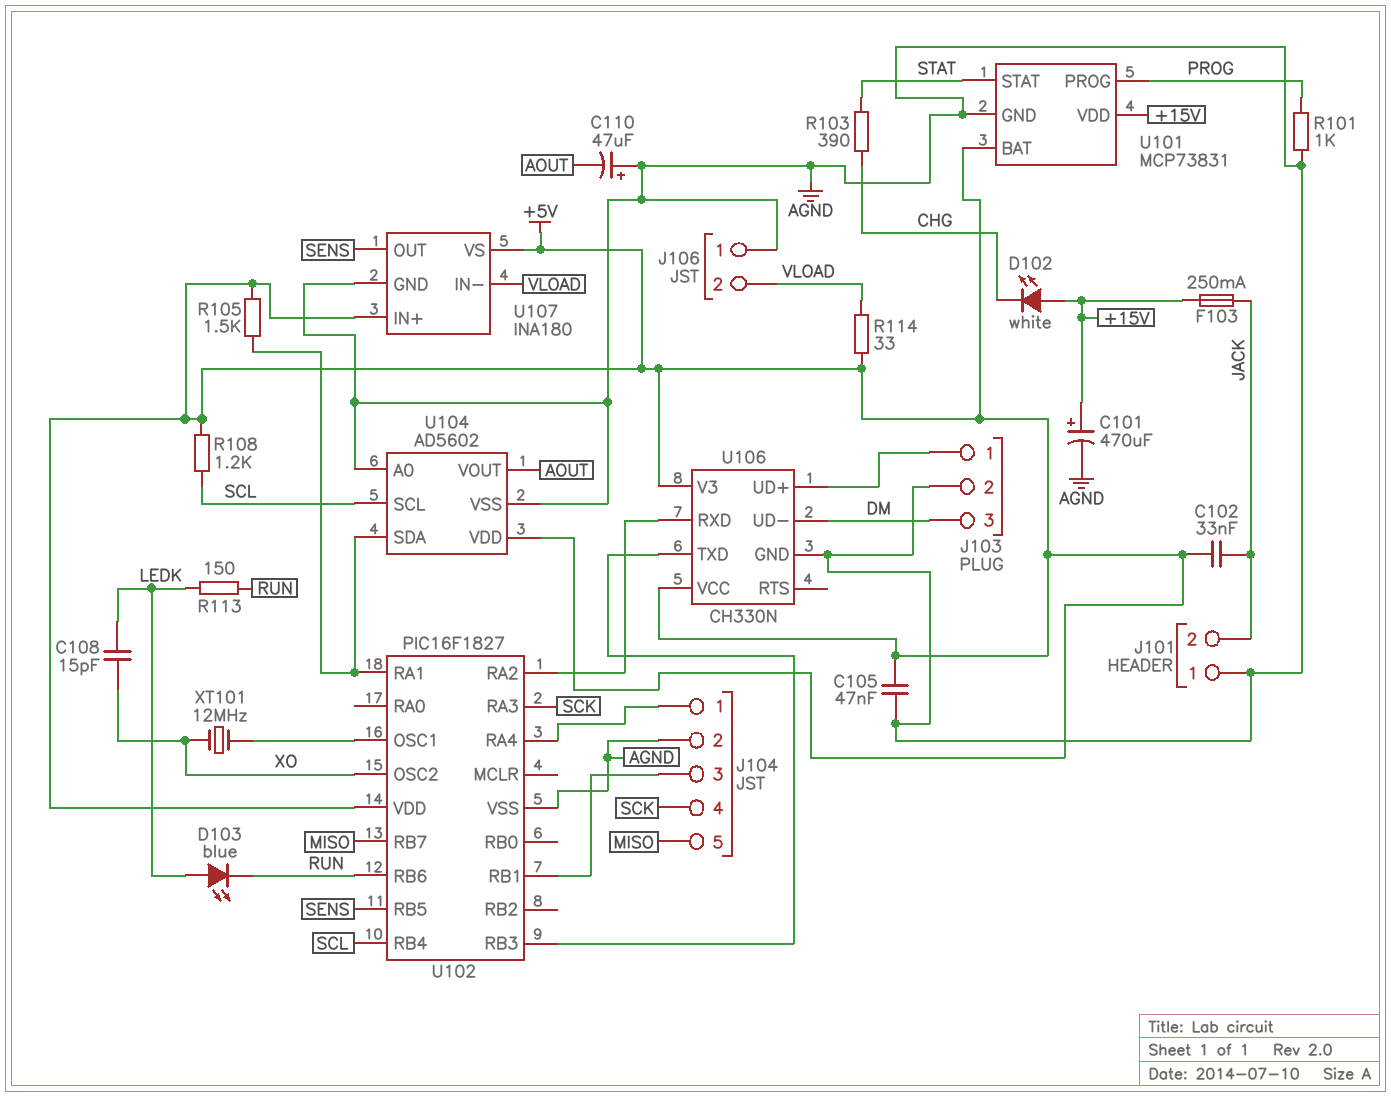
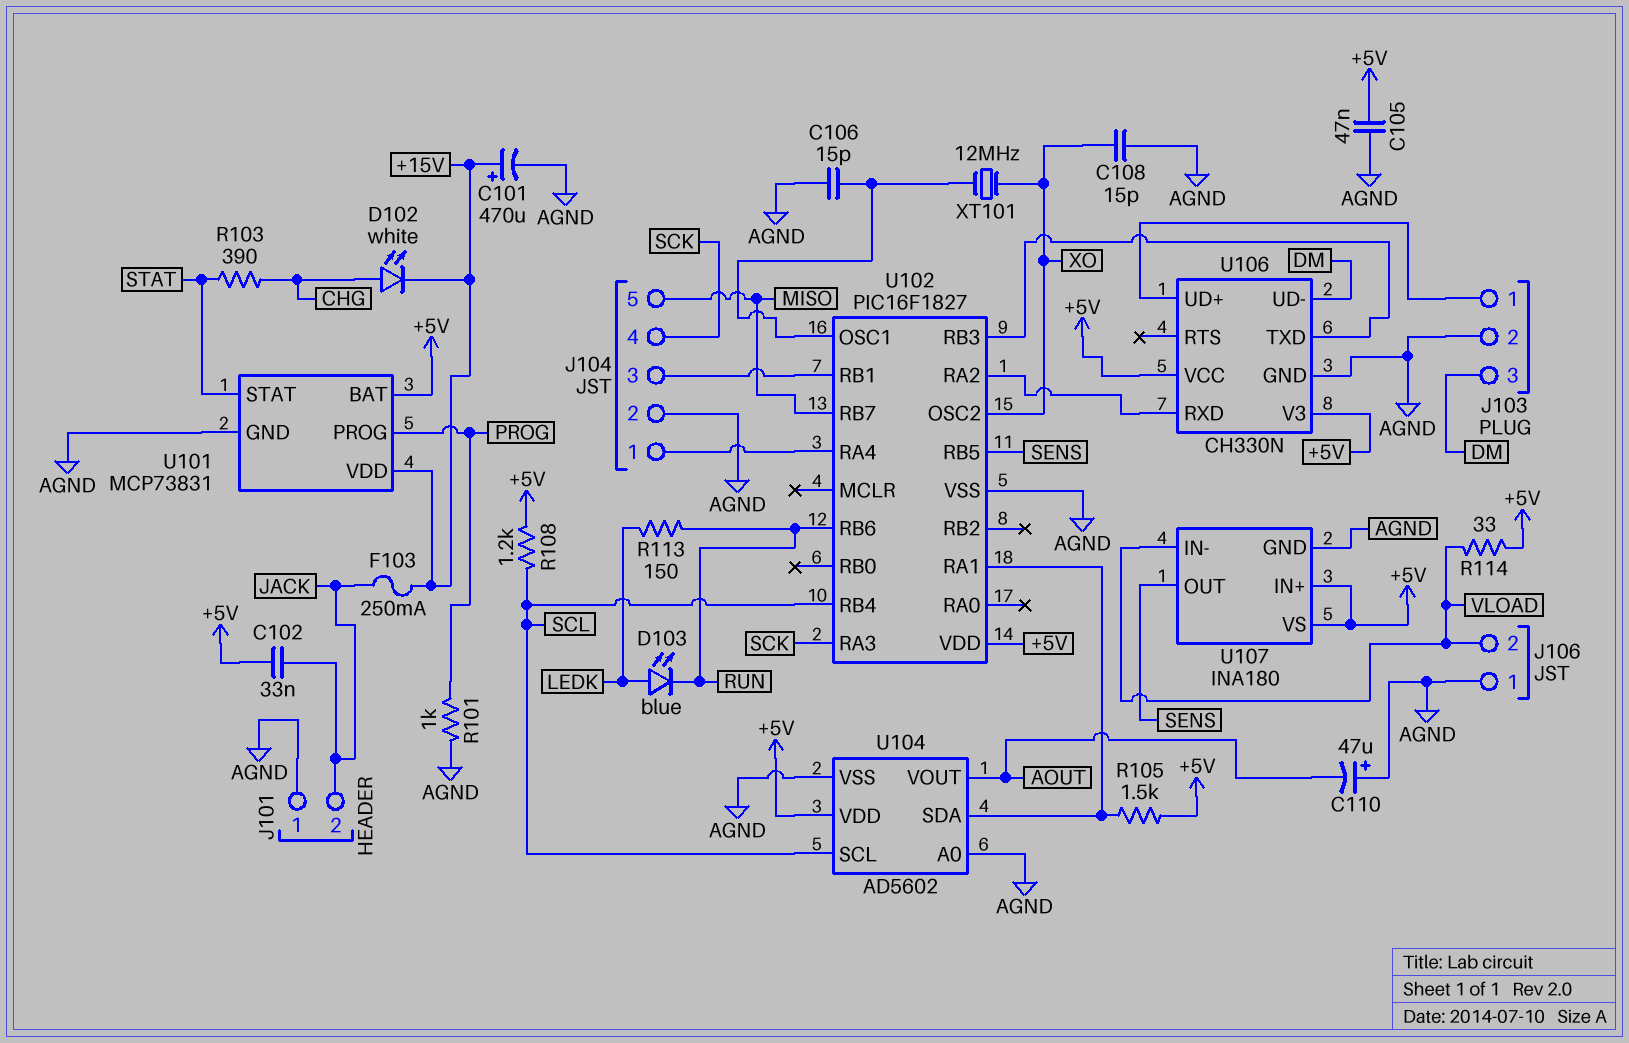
C106: none -> 15pF (AGND, U102/OSC1)
C108: 15pF (LEDK, XO) -> 15pF (AGND, XO)
D102: LED white (A +15V, K CHG) -> LED white (A CHG, K +15V)

